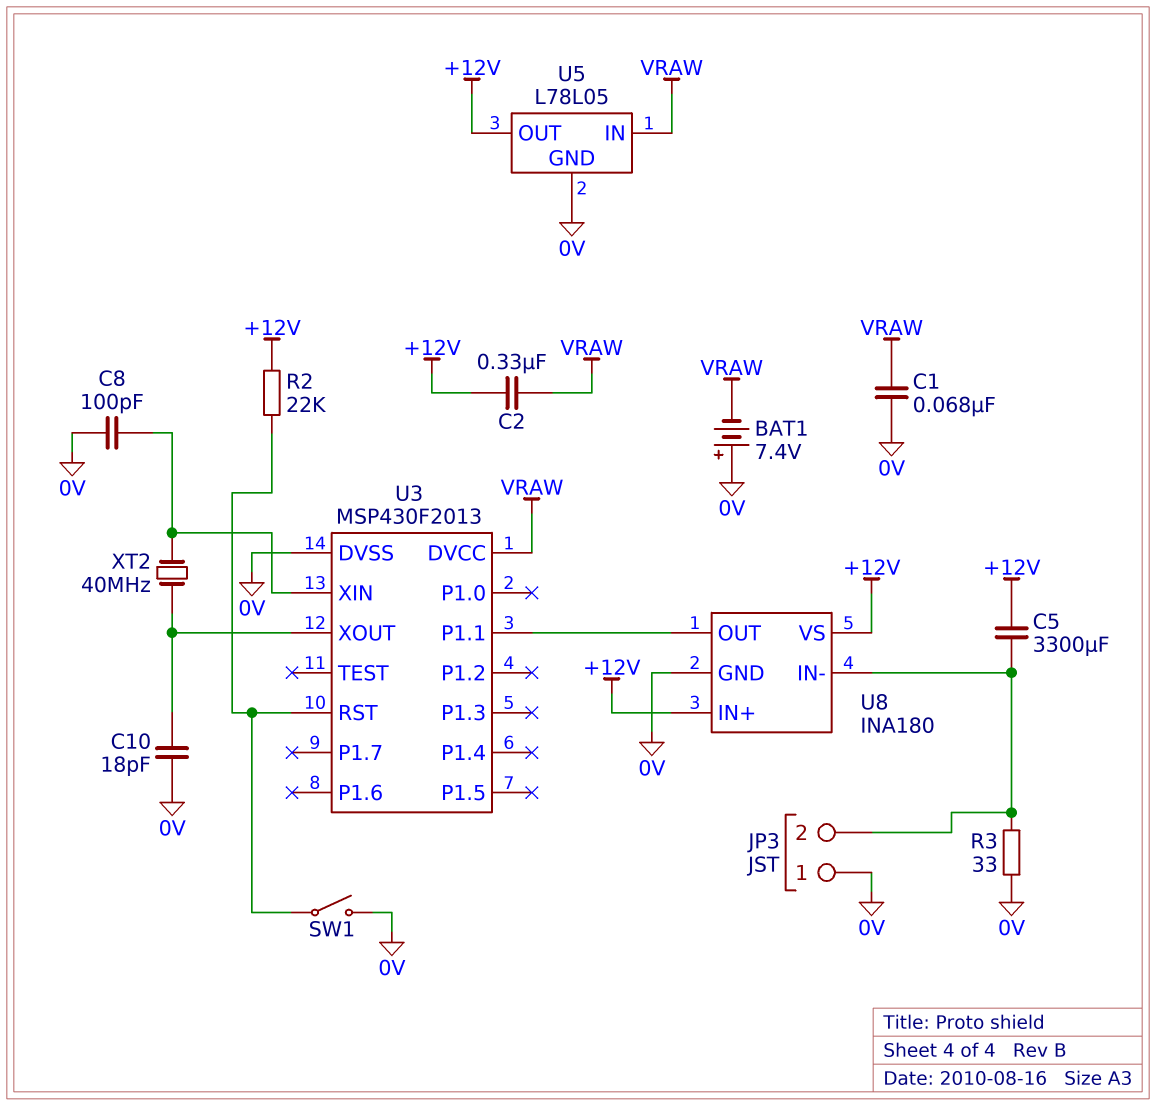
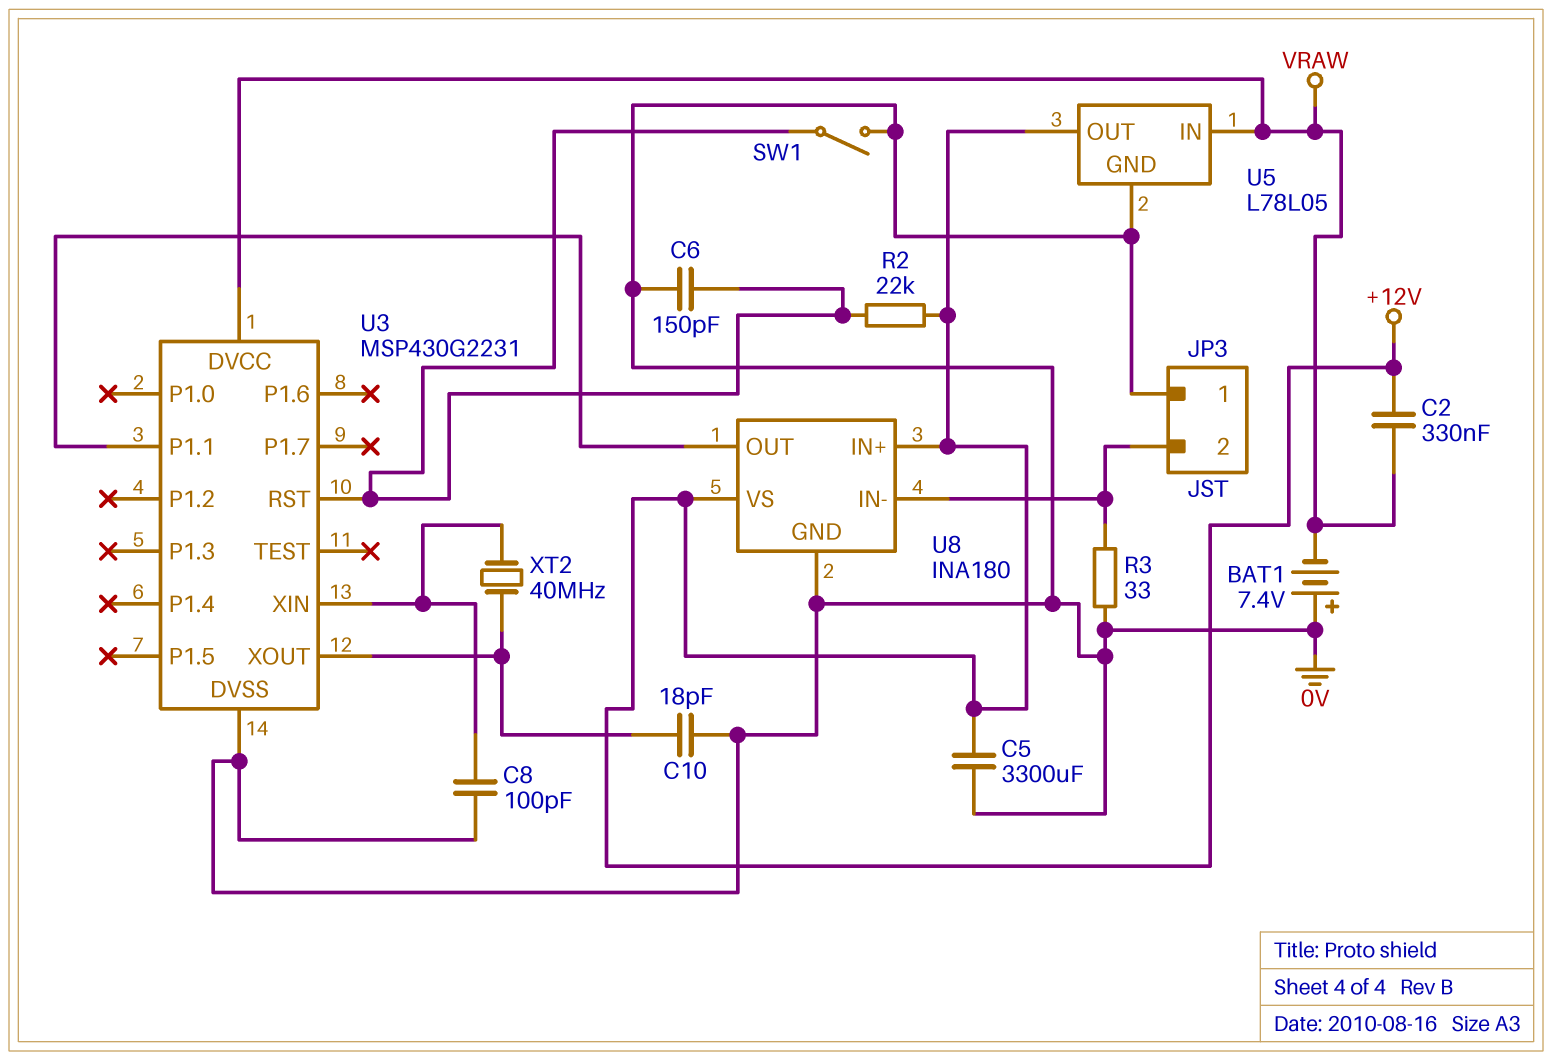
C1: 68nF (0V, VRAW) -> none
C5: 3300uF (+12V, JP3/2) -> 3300uF (+12V, 0V)
C6: none -> 150pF (0V, U3/RST)
U3: MSP430F2013 -> MSP430G2231

